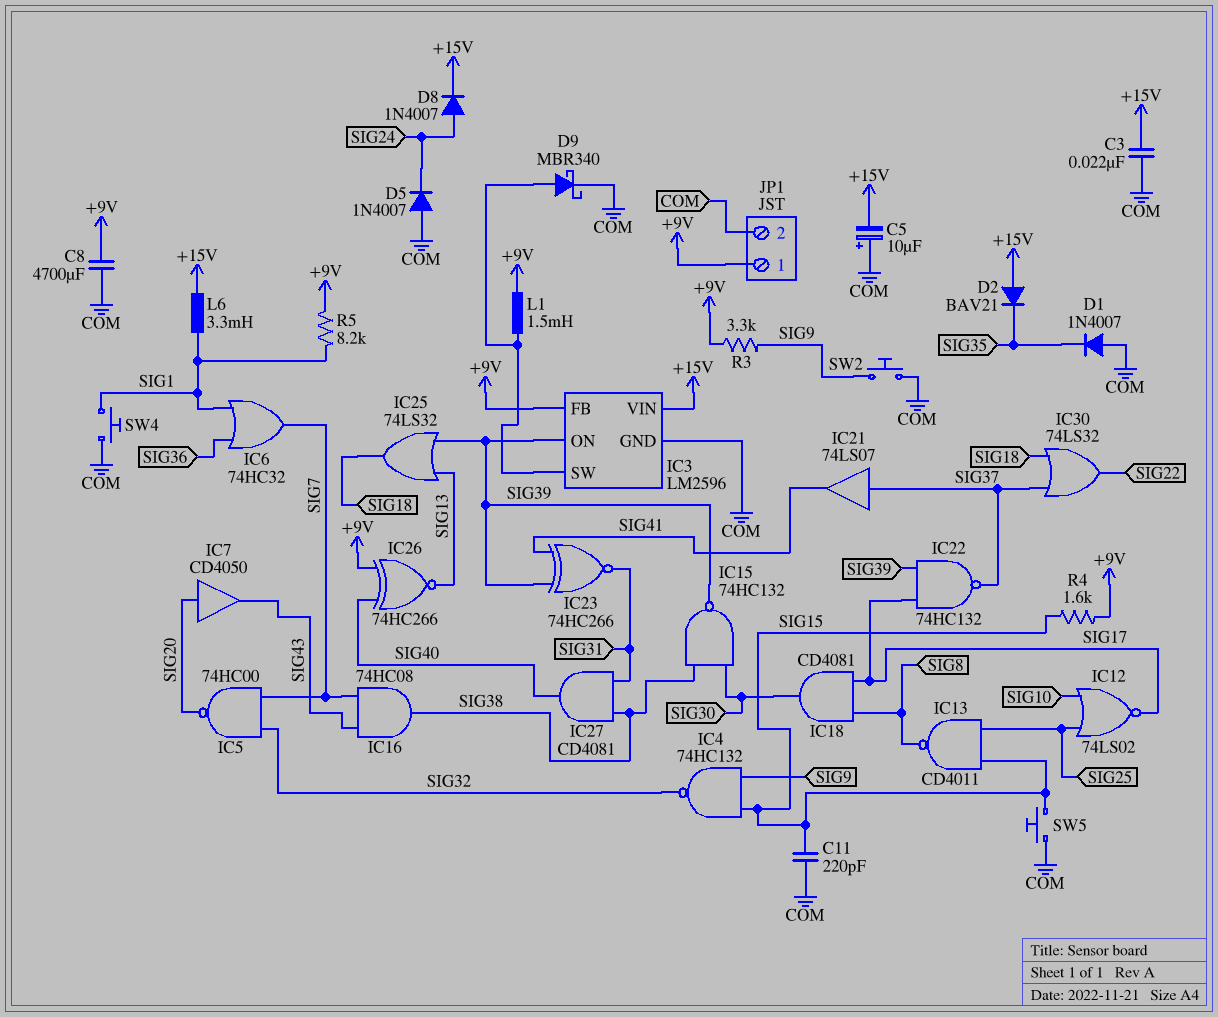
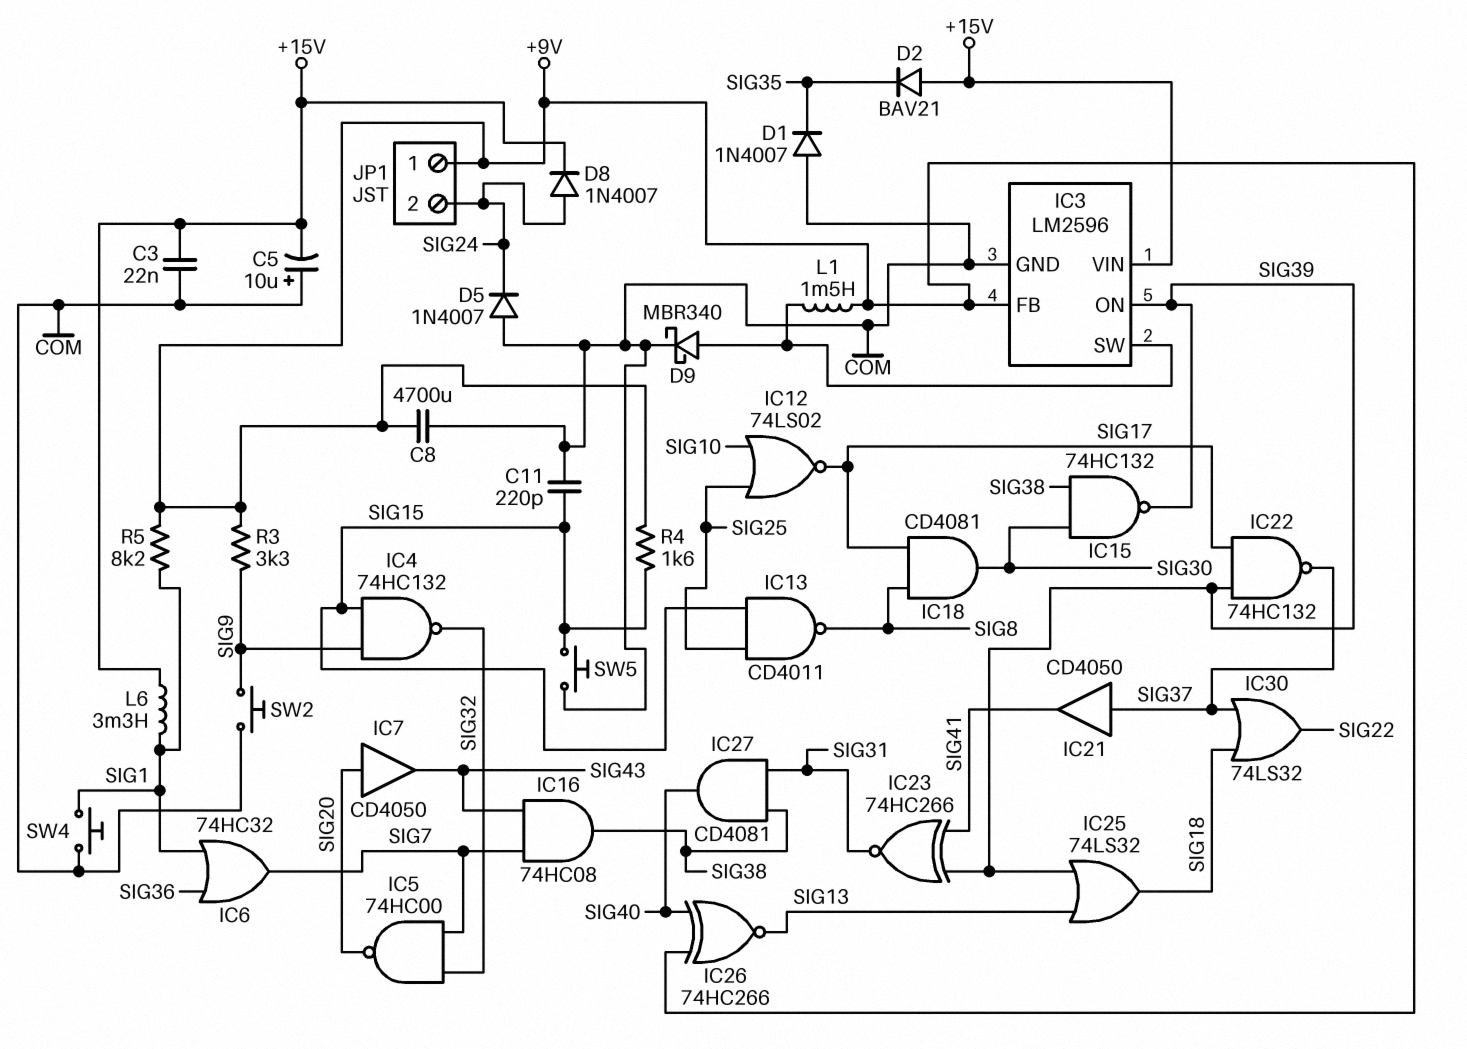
IC21: buffer 74LS07 (in SIG37, out SIG41) -> buffer CD4050 (in SIG37, out SIG41)
JP1 pin 2: COM -> SIG24

